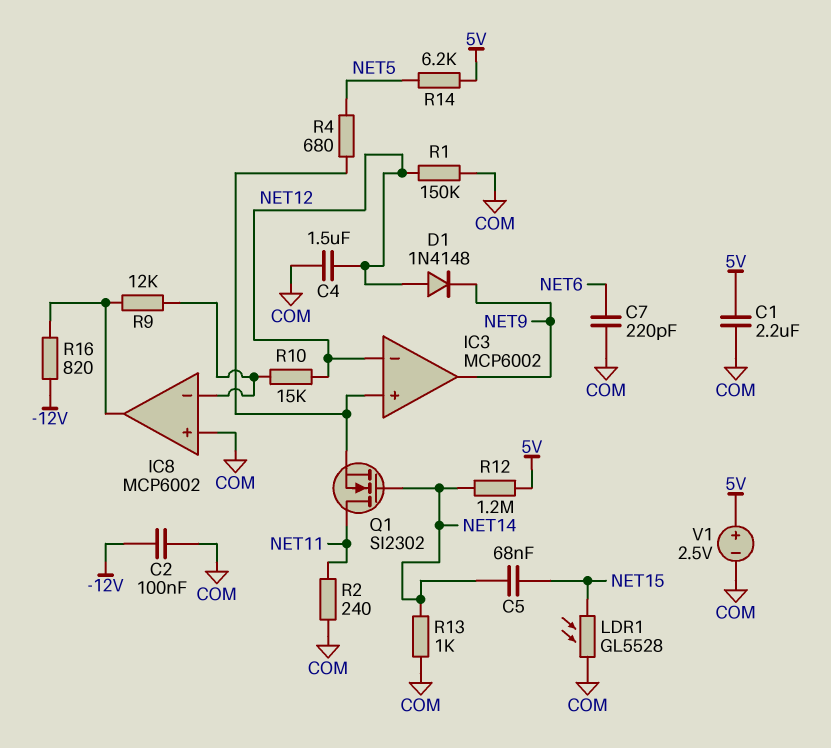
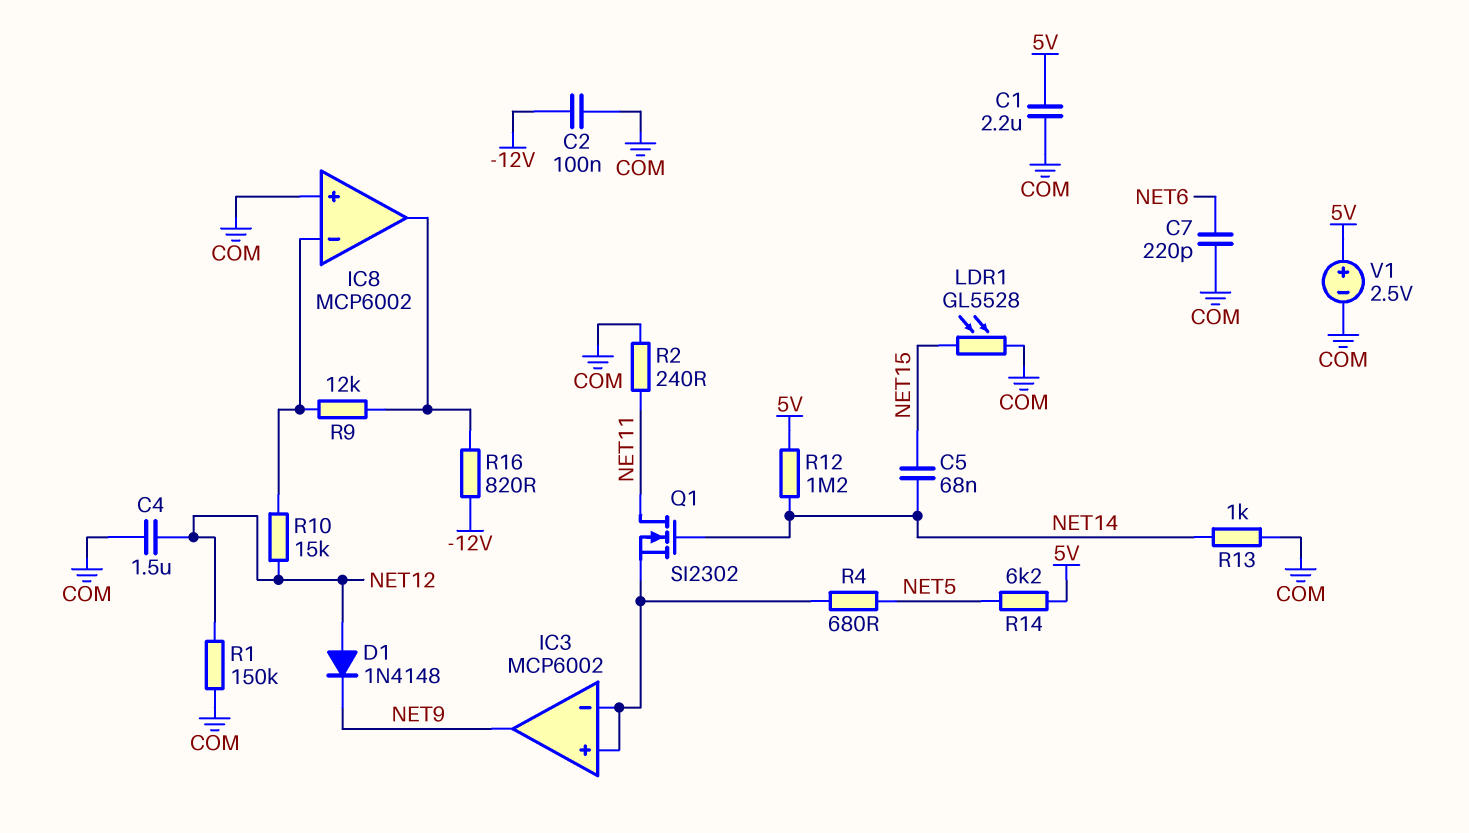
IC3 pin in-: NET12 -> IC3/in+

